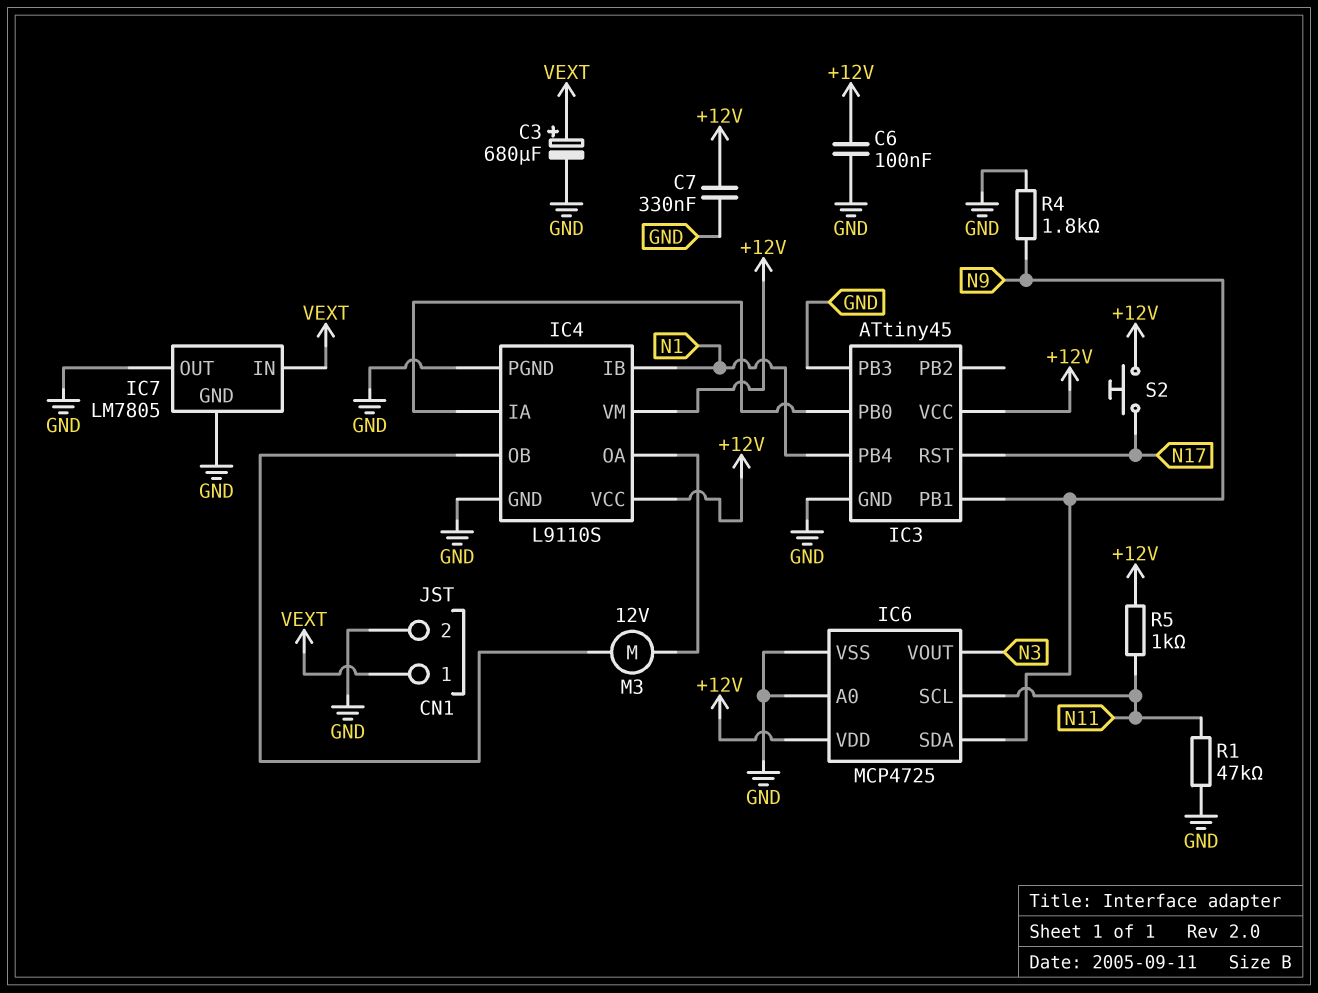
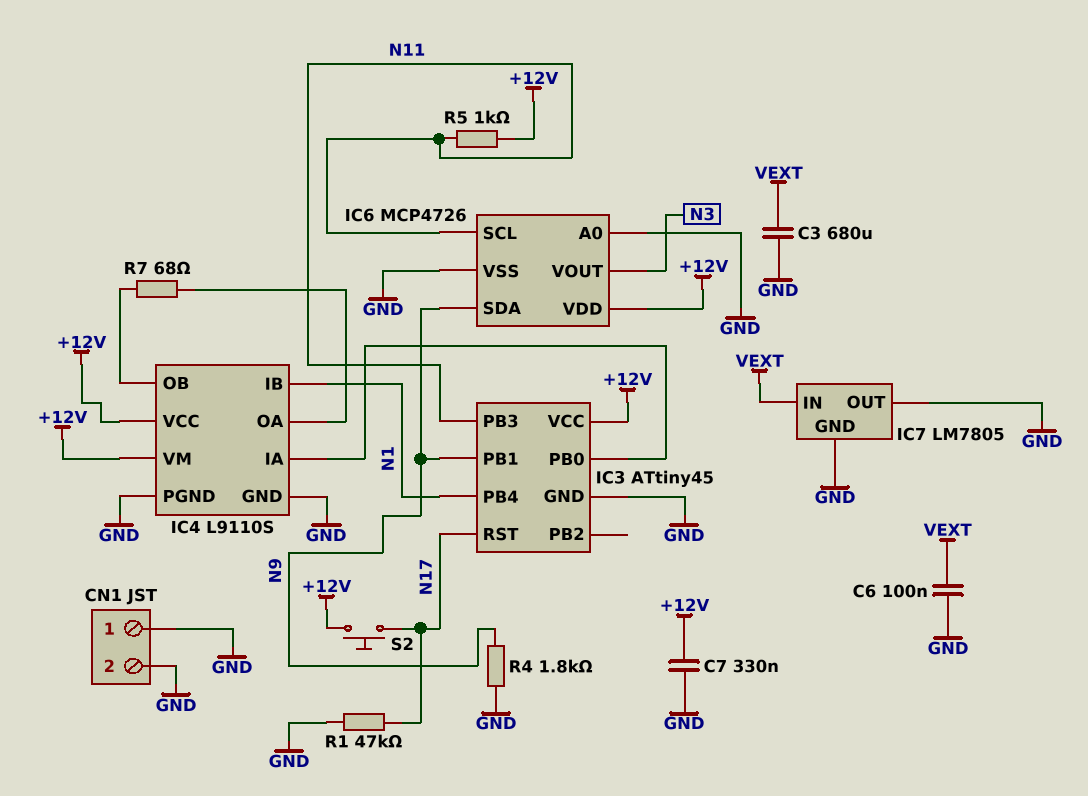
C3: 680uF (plus VEXT, minus GND) -> 680uF (GND, VEXT)
C6: 100nF (+12V, GND) -> 100nF (GND, VEXT)
CN1 pin 1: VEXT -> GND
IC3 pin PB3: GND -> N11
IC6: MCP4725 -> MCP4726
M3: motor 12V (IC4/OA, IC4/OB) -> none
R1: 47k (GND, N11) -> 47k (GND, N17)
R7: none -> 68 (IC4/OA, IC4/OB)

